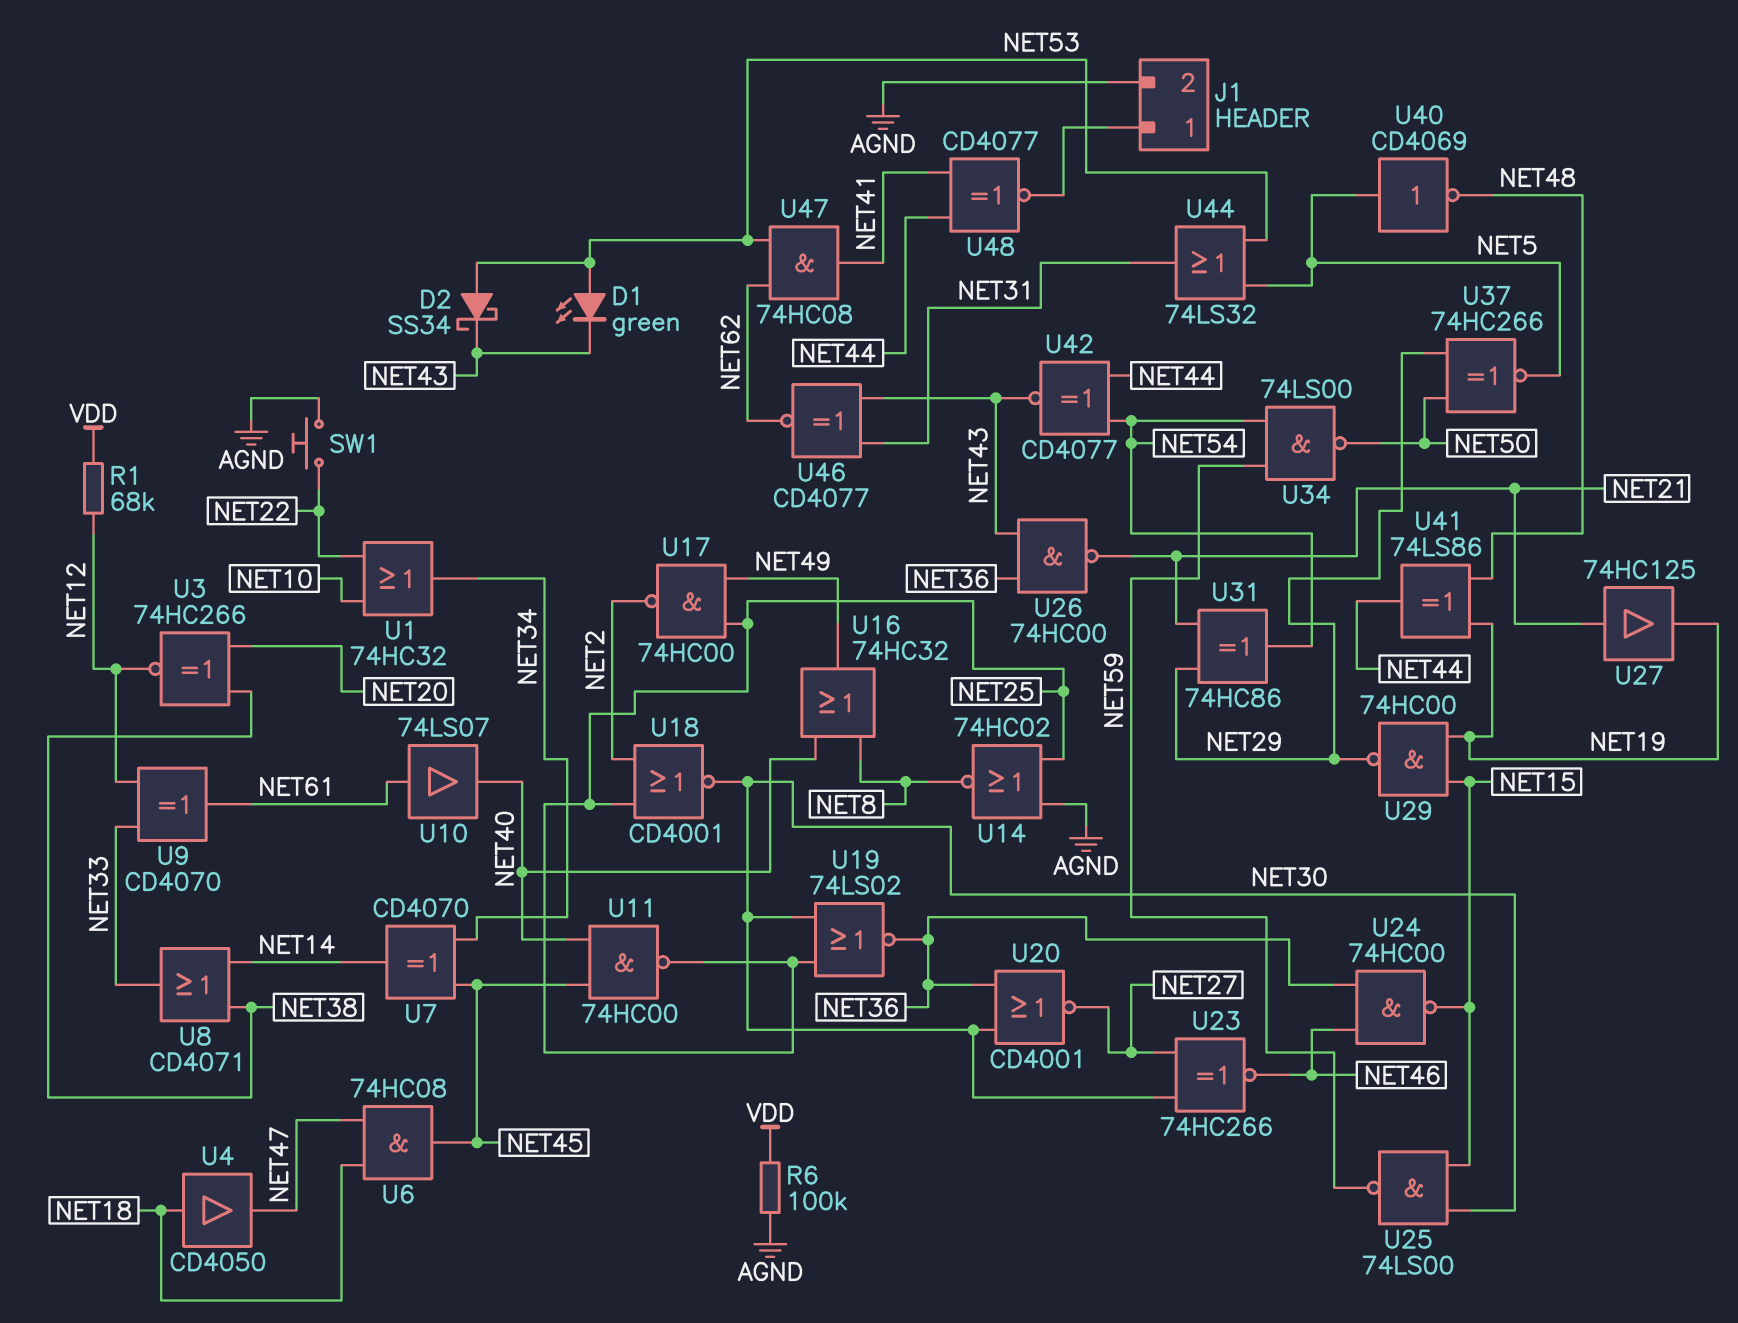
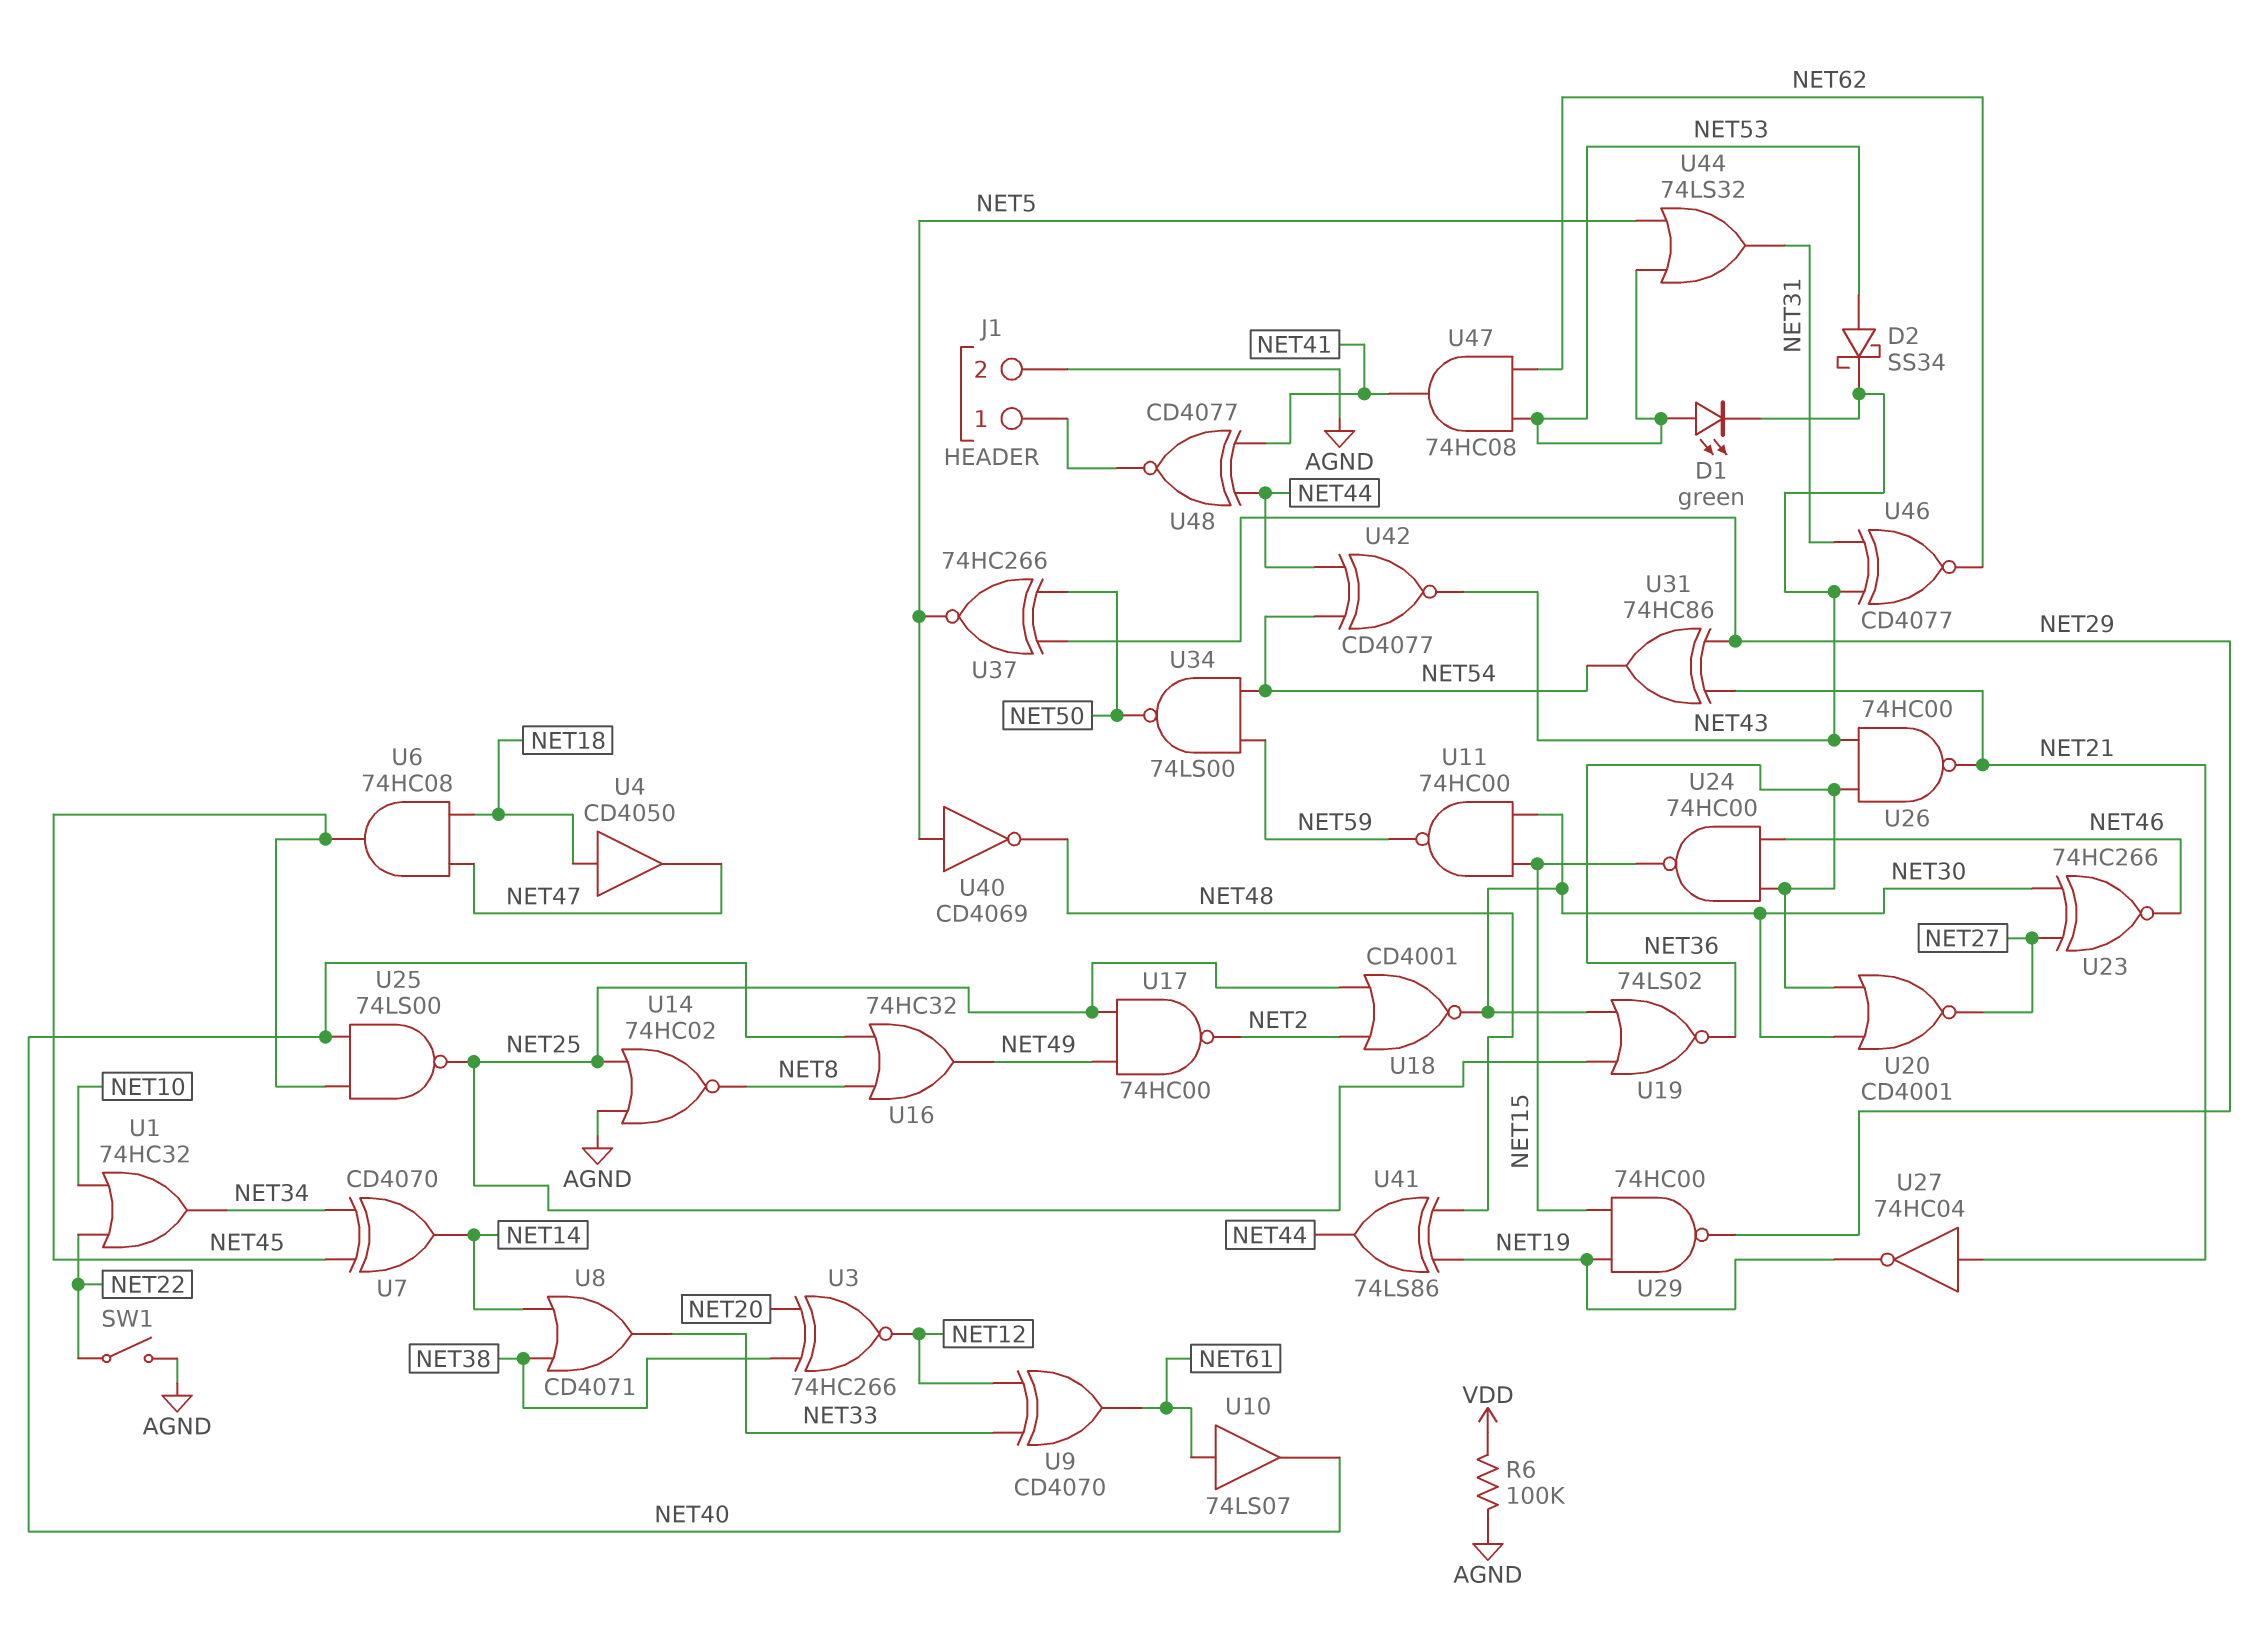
R1: 68k (NET12, VDD) -> none
SW1: button (AGND, NET22) -> switch (AGND, NET22)
U11: NAND 74HC00 (in NET40, in NET45, out NET25) -> NAND 74HC00 (in NET15, in NET30, out NET59)
U25: NAND 74LS00 (in NET15, in NET30, out NET59) -> NAND 74LS00 (in NET40, in NET45, out NET25)
U27: buffer 74HC125 (in NET21, out NET19) -> NOT 74HC04 (in NET21, out NET19)

